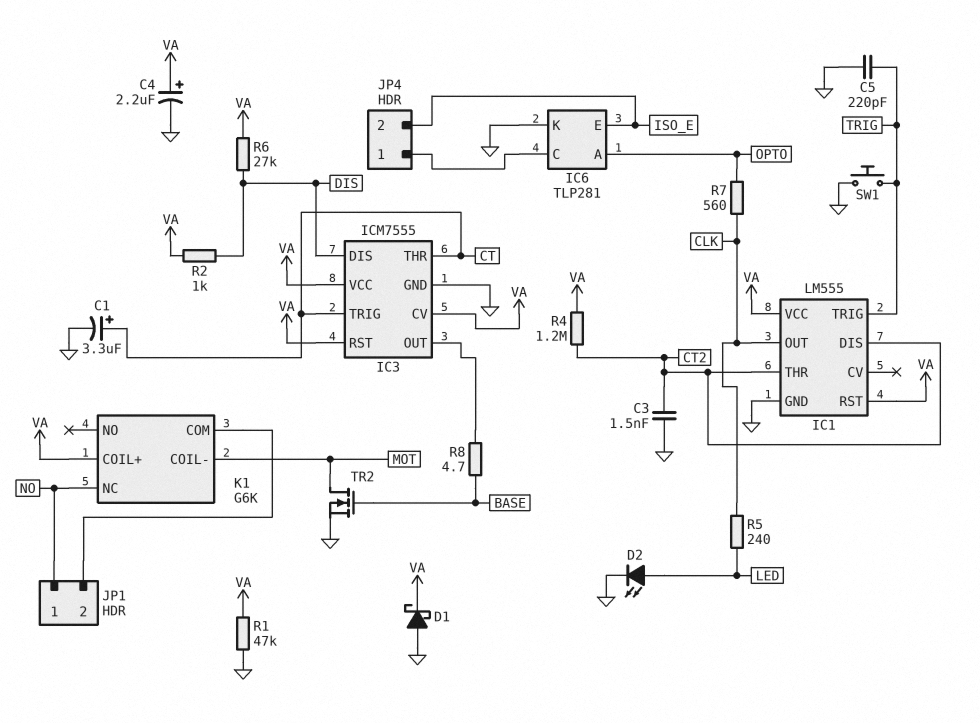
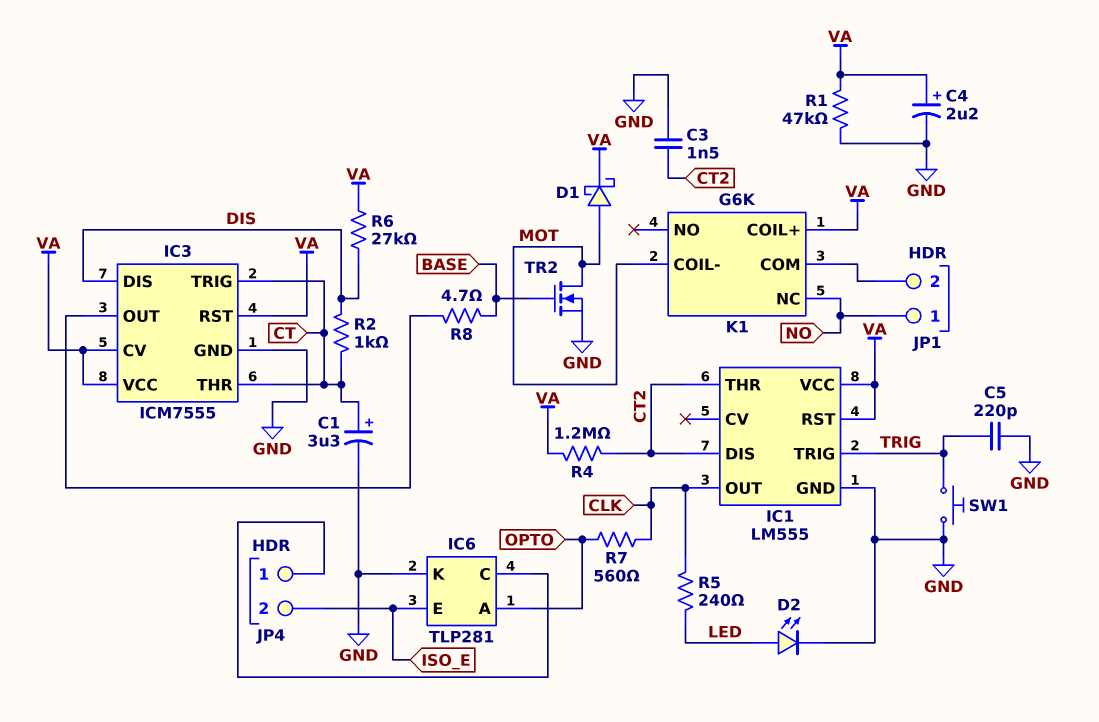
D1: schottky (A GND, K VA) -> schottky (A MOT, K VA)
R2: 1k (DIS, VA) -> 1k (CT, DIS)

